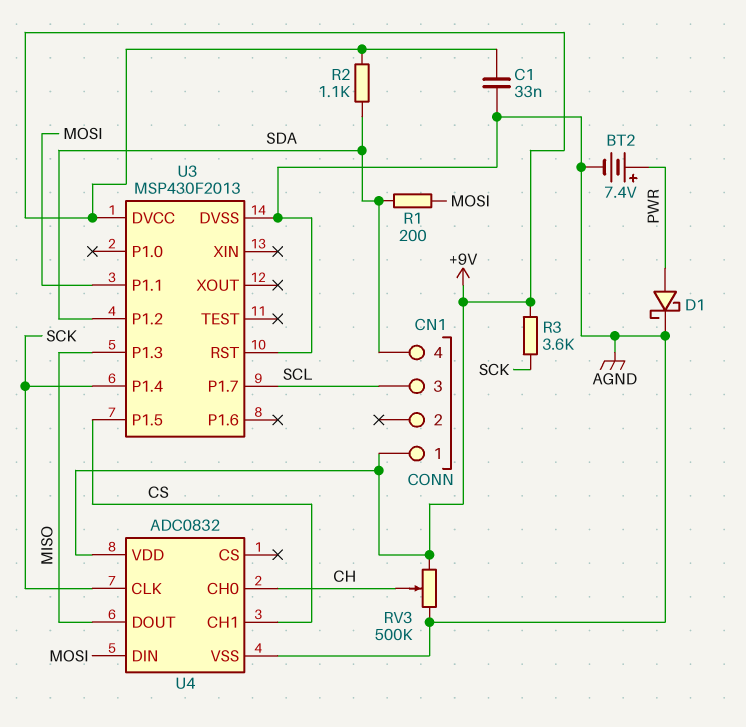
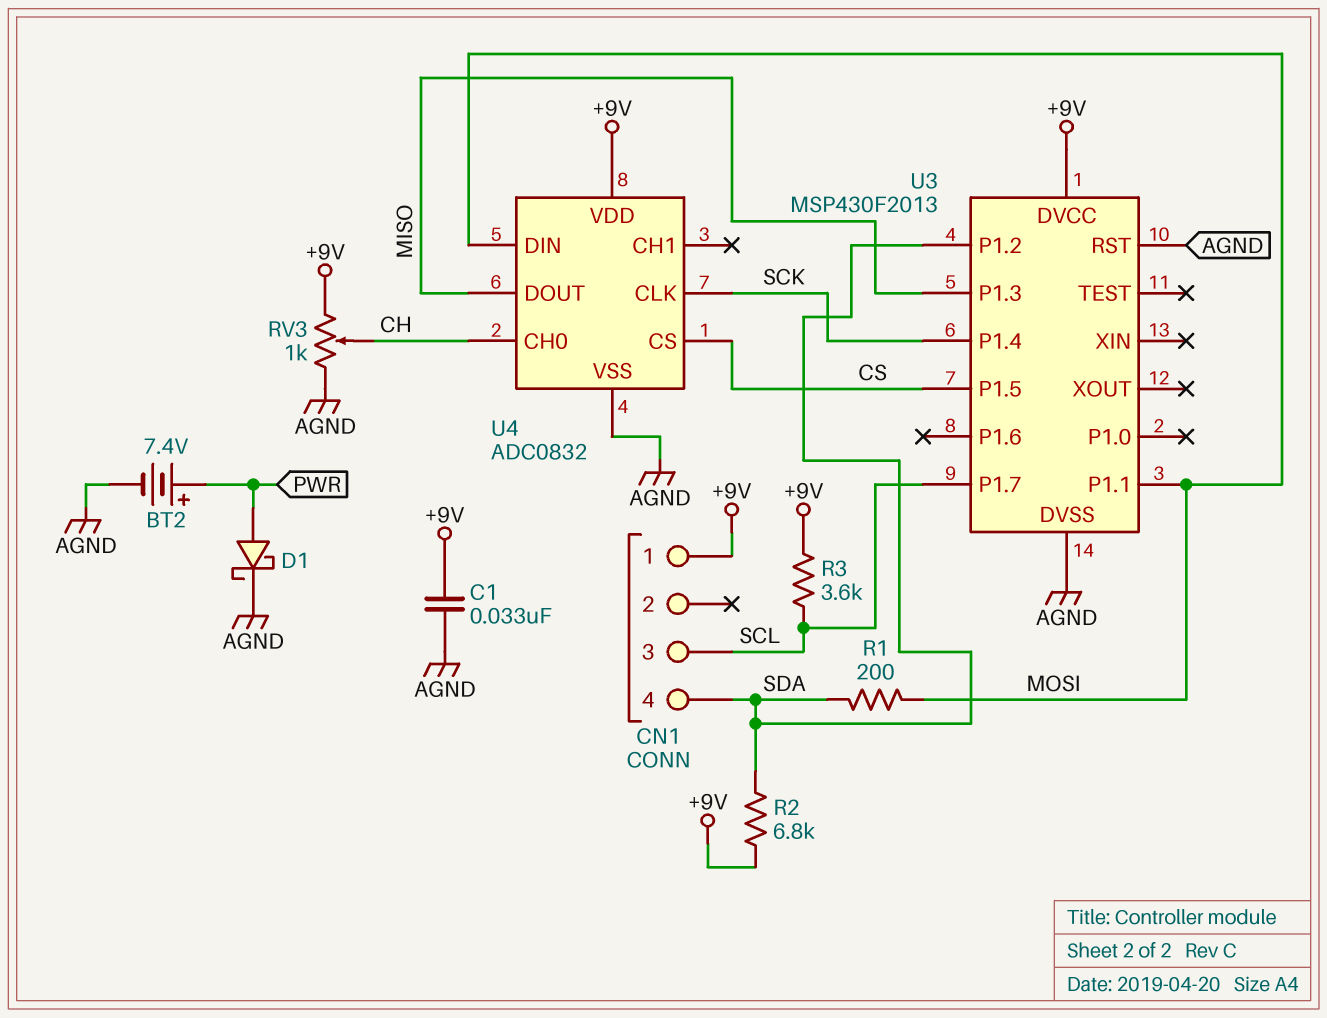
R2: 1.1k (+9V, SDA) -> 6.8k (+9V, SDA)
R3: 3.6k (+9V, SCK) -> 3.6k (+9V, SCL)
RV3: 500k (+9V, AGND, wiper CH) -> 1k (+9V, AGND, wiper CH)
U4 pin CH1: CS -> none
U4 pin CS: none -> CS

